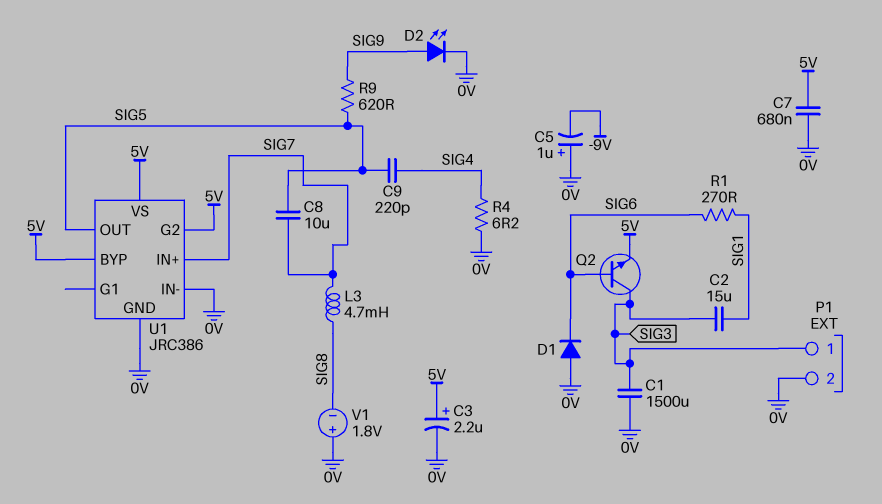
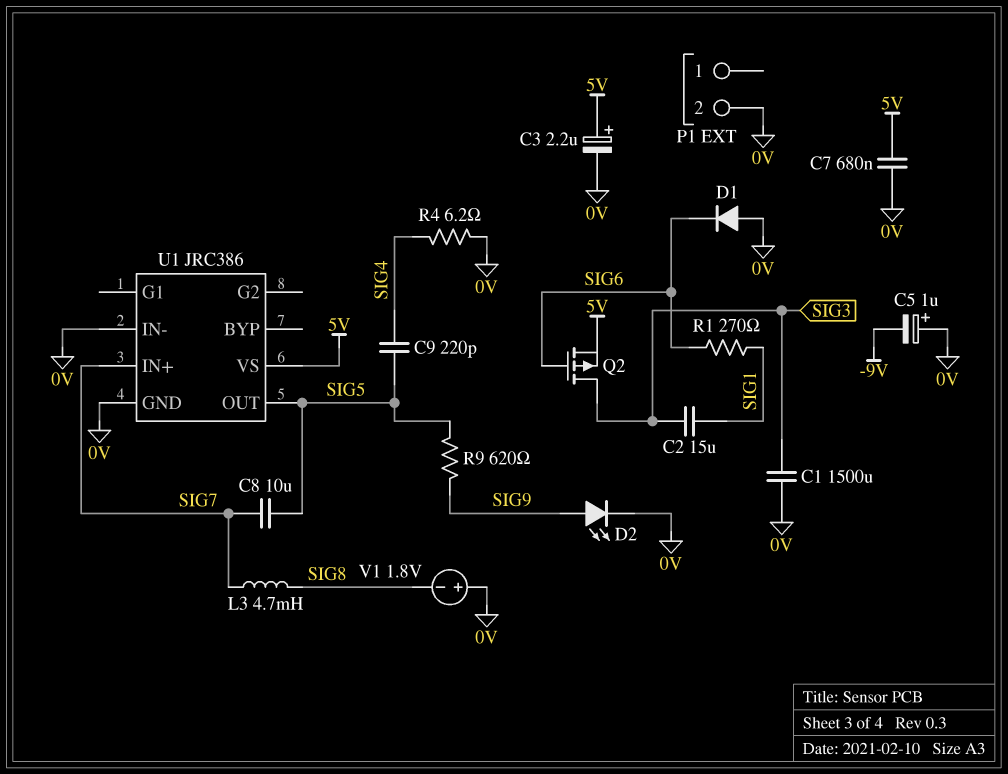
P1 pin 1: SIG3 -> none
Q2: NPN (B SIG6, C SIG3, E 5V) -> PMOS (G SIG6, D SIG3, S 5V)
U1 pin BYP: 5V -> none
U1 pin G2: 5V -> none

